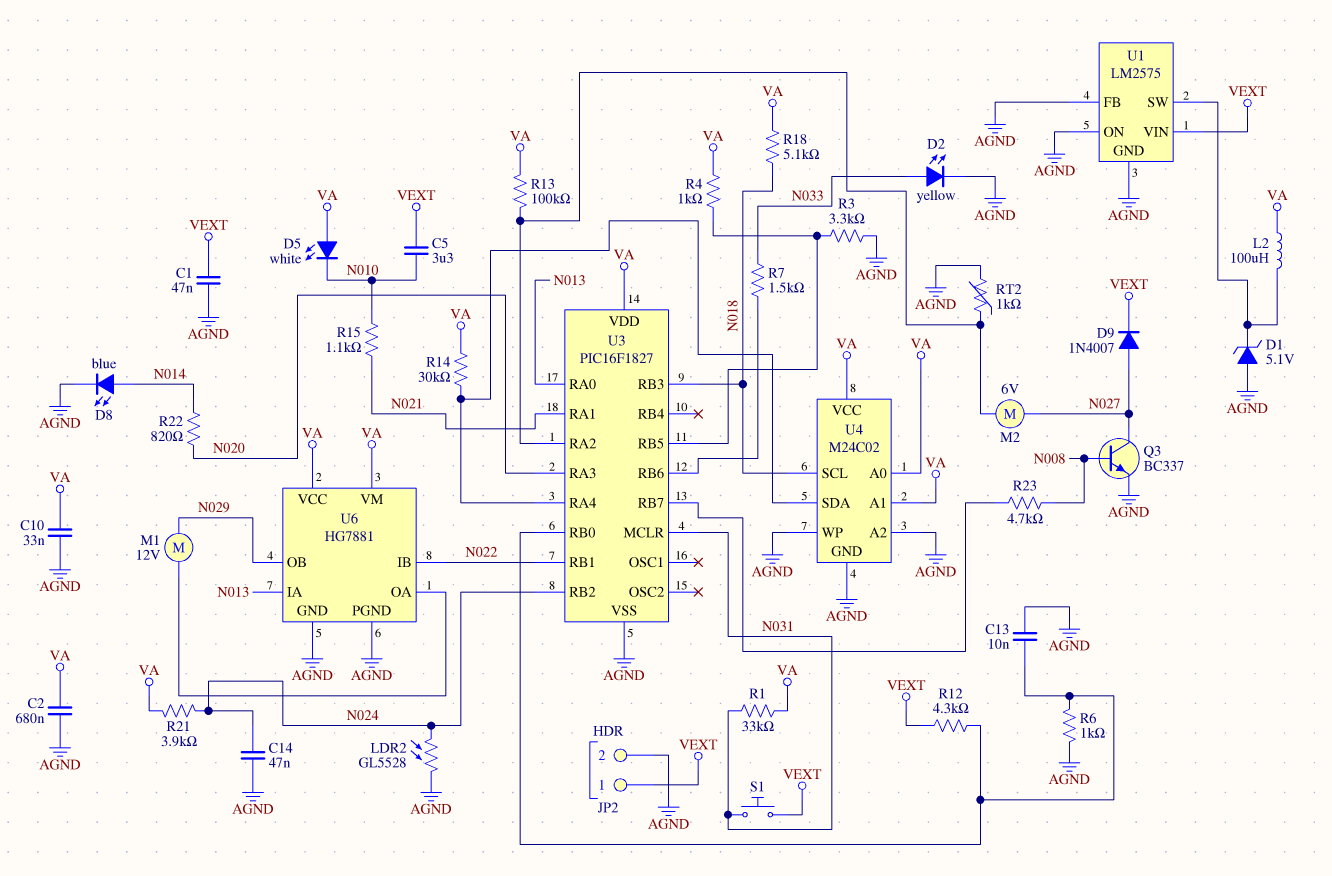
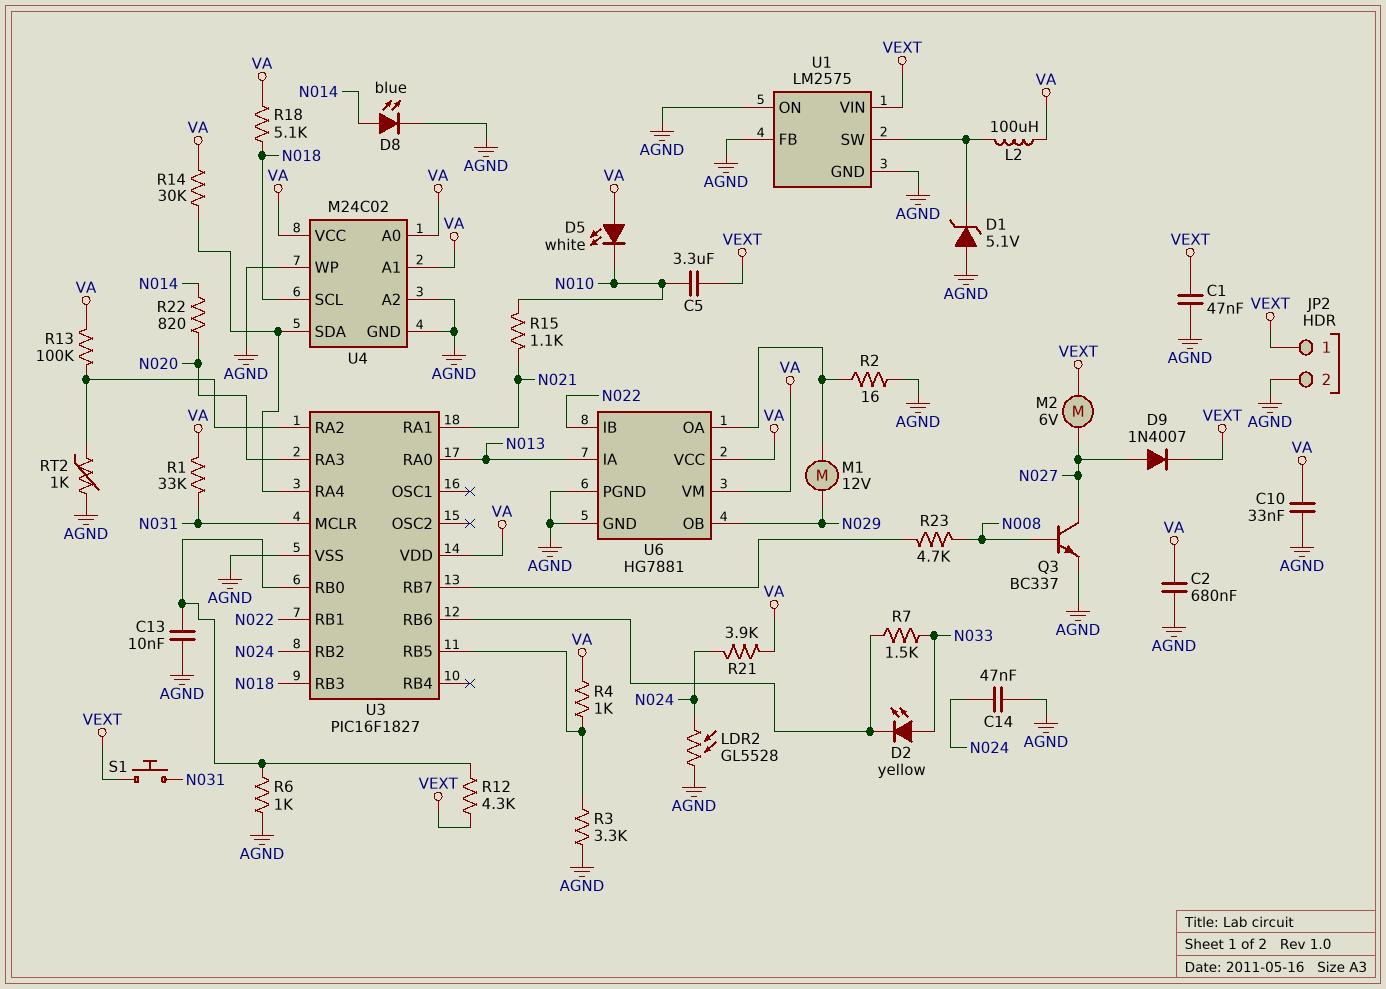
D2: LED yellow (A N033, K AGND) -> LED yellow (A N033, K U3/RB6)
M2: motor 6V (N027, U3/RA2) -> motor 6V (N027, VEXT)
R2: none -> 16 (AGND, U6/OA)

